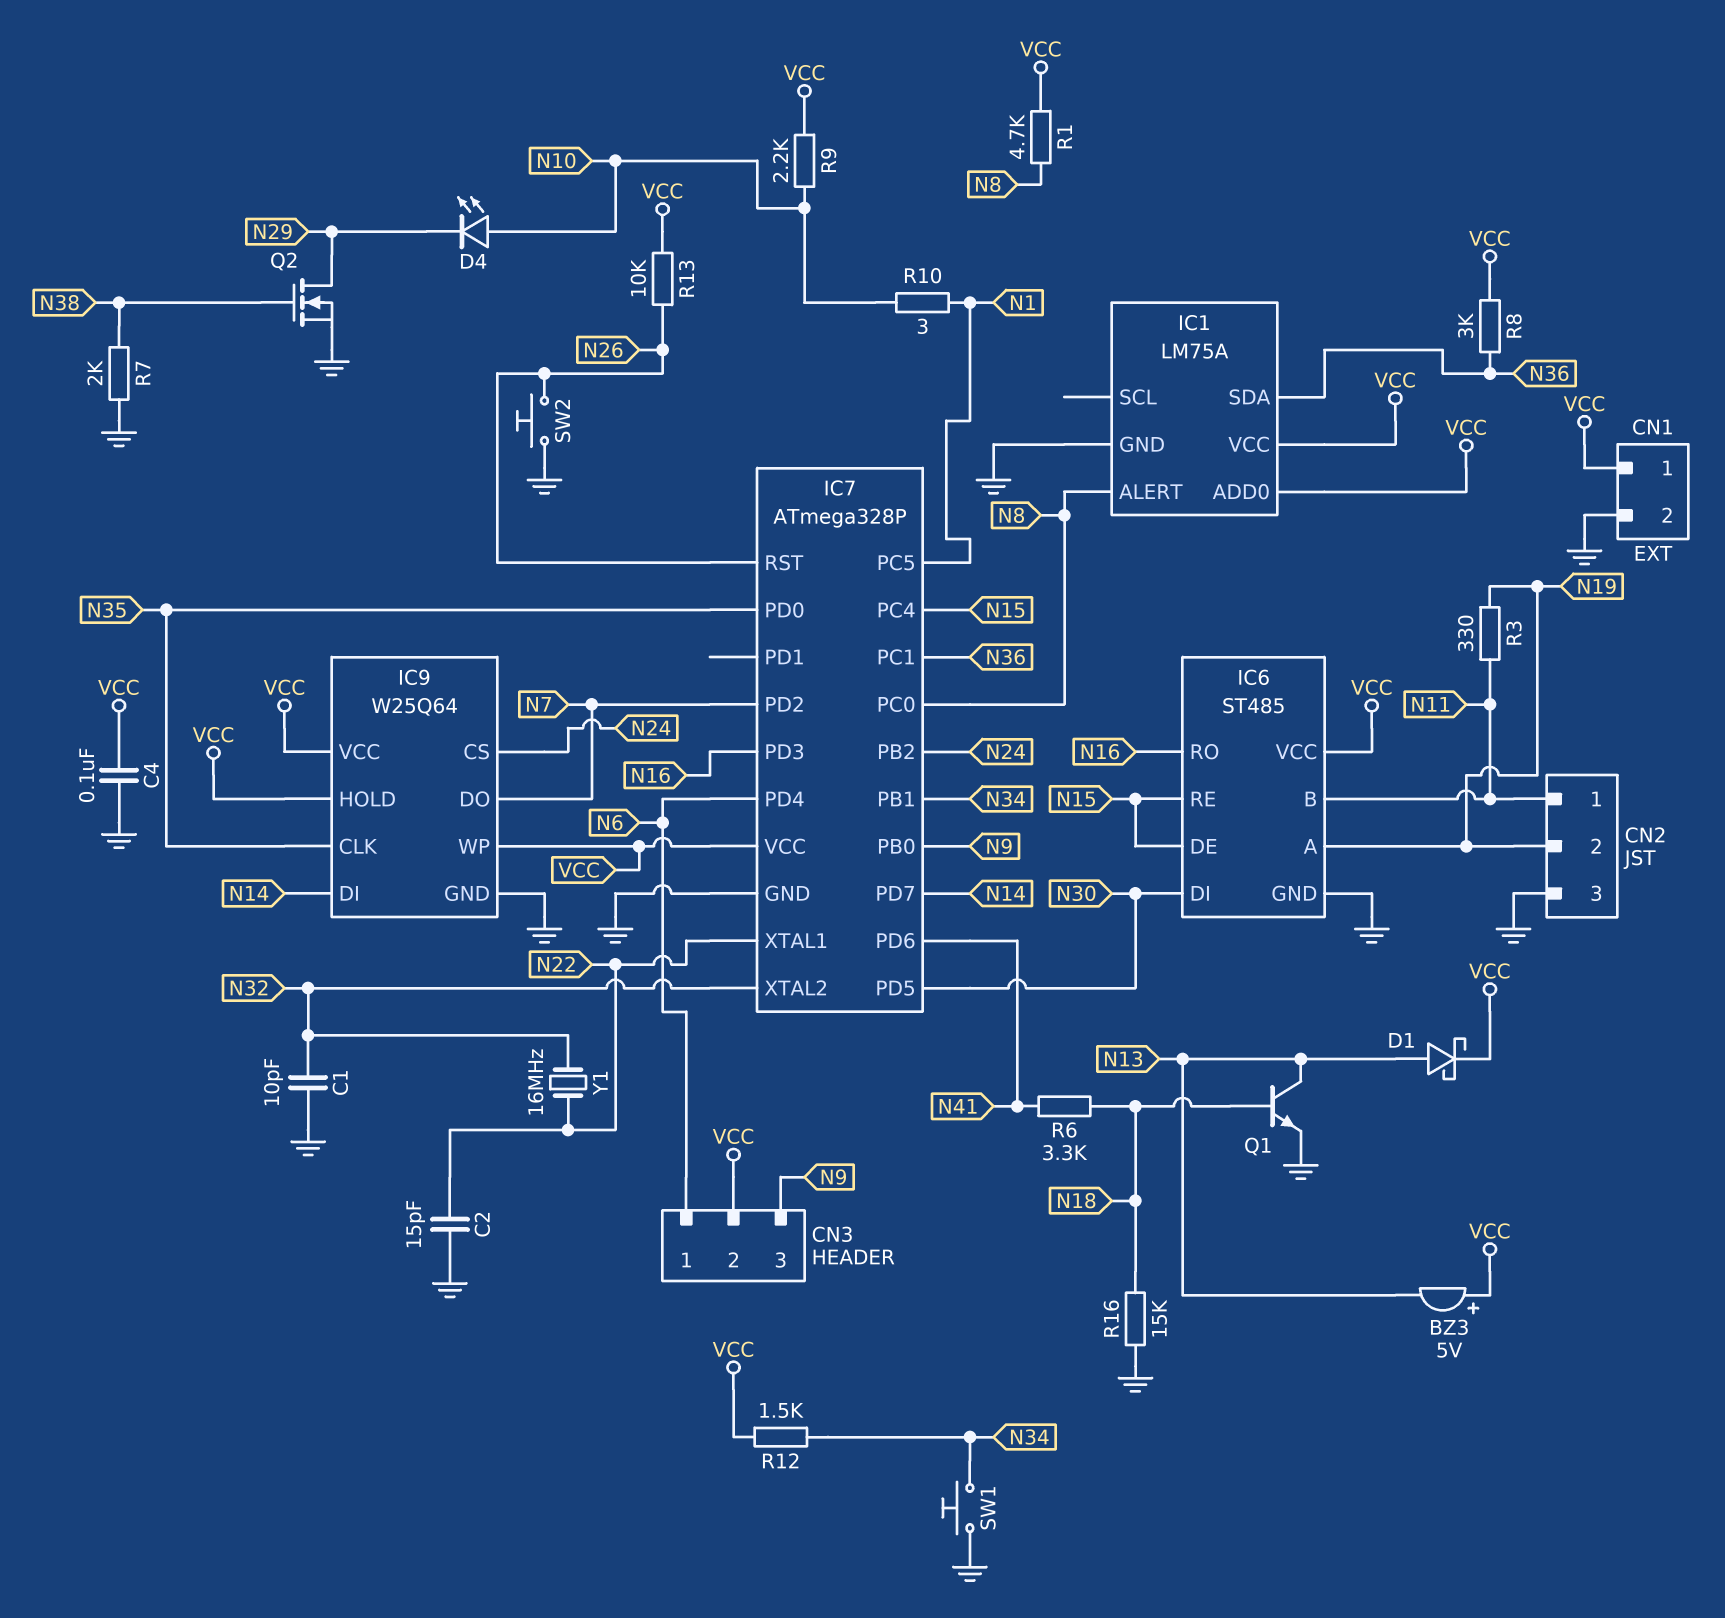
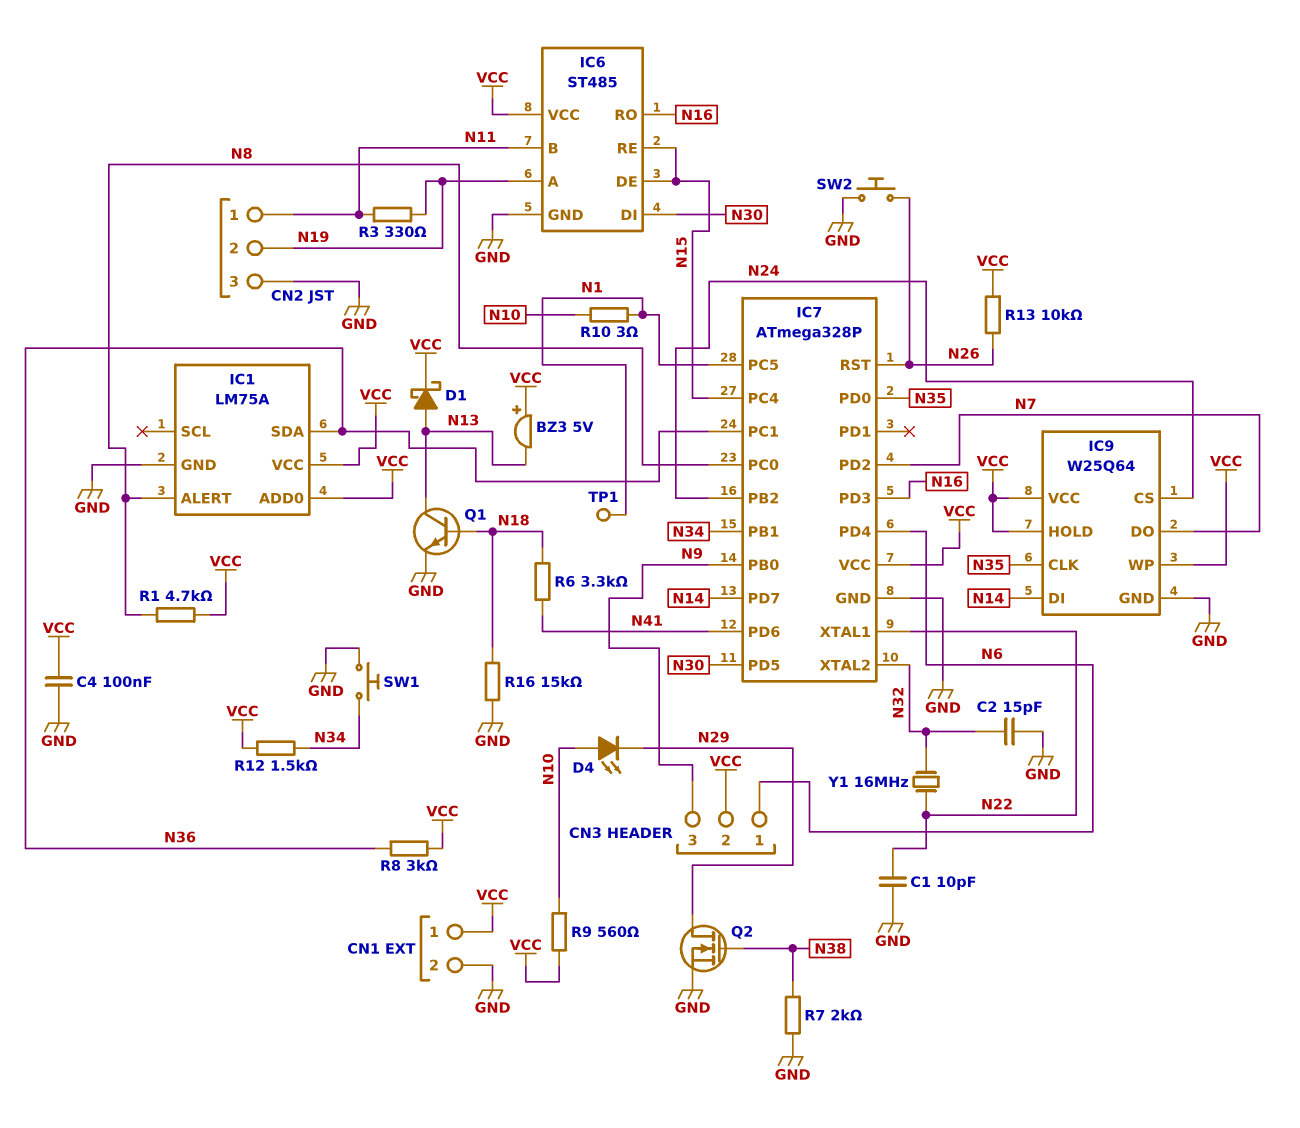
C1: 10pF (GND, N32) -> 10pF (GND, N22)
C2: 15pF (GND, N22) -> 15pF (GND, N32)
R9: 2.2k (N10, VCC) -> 560 (N10, VCC)
TP1: none -> test point (N1)

